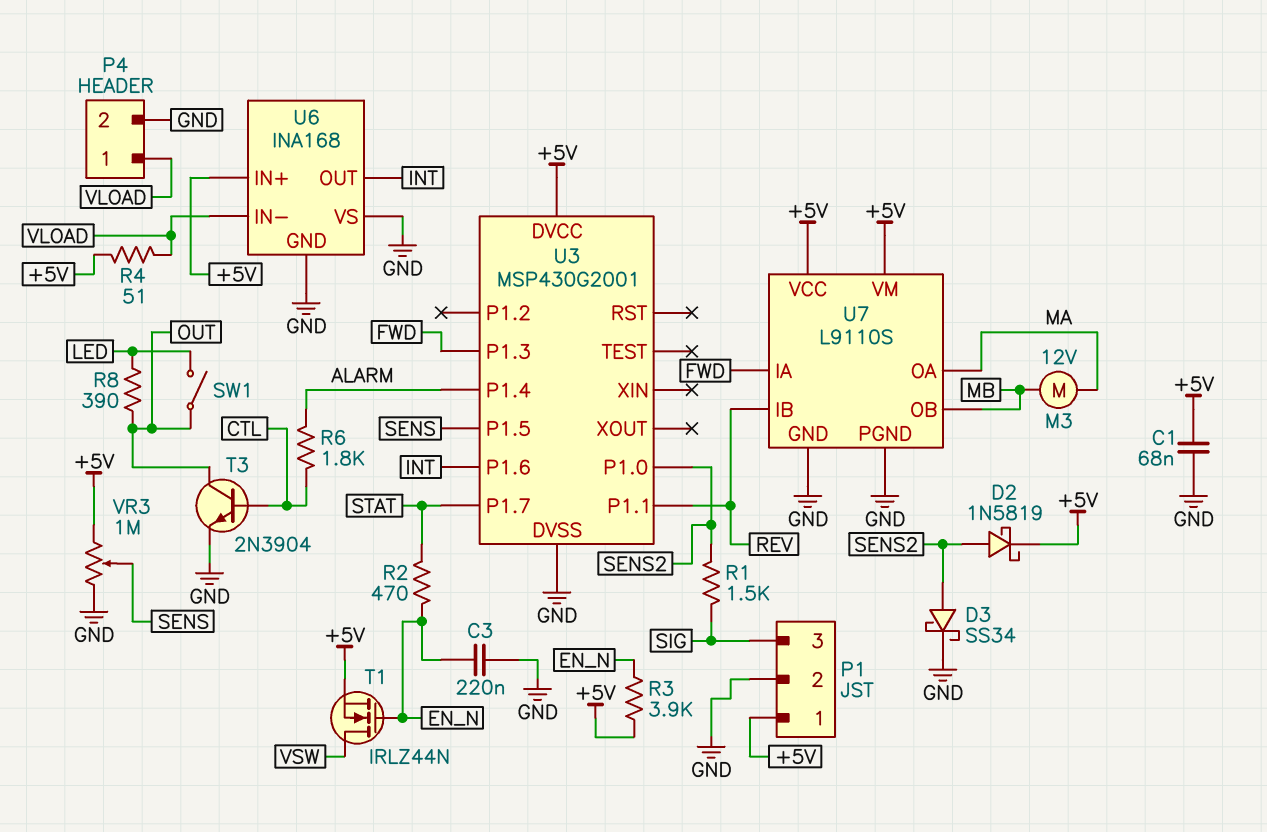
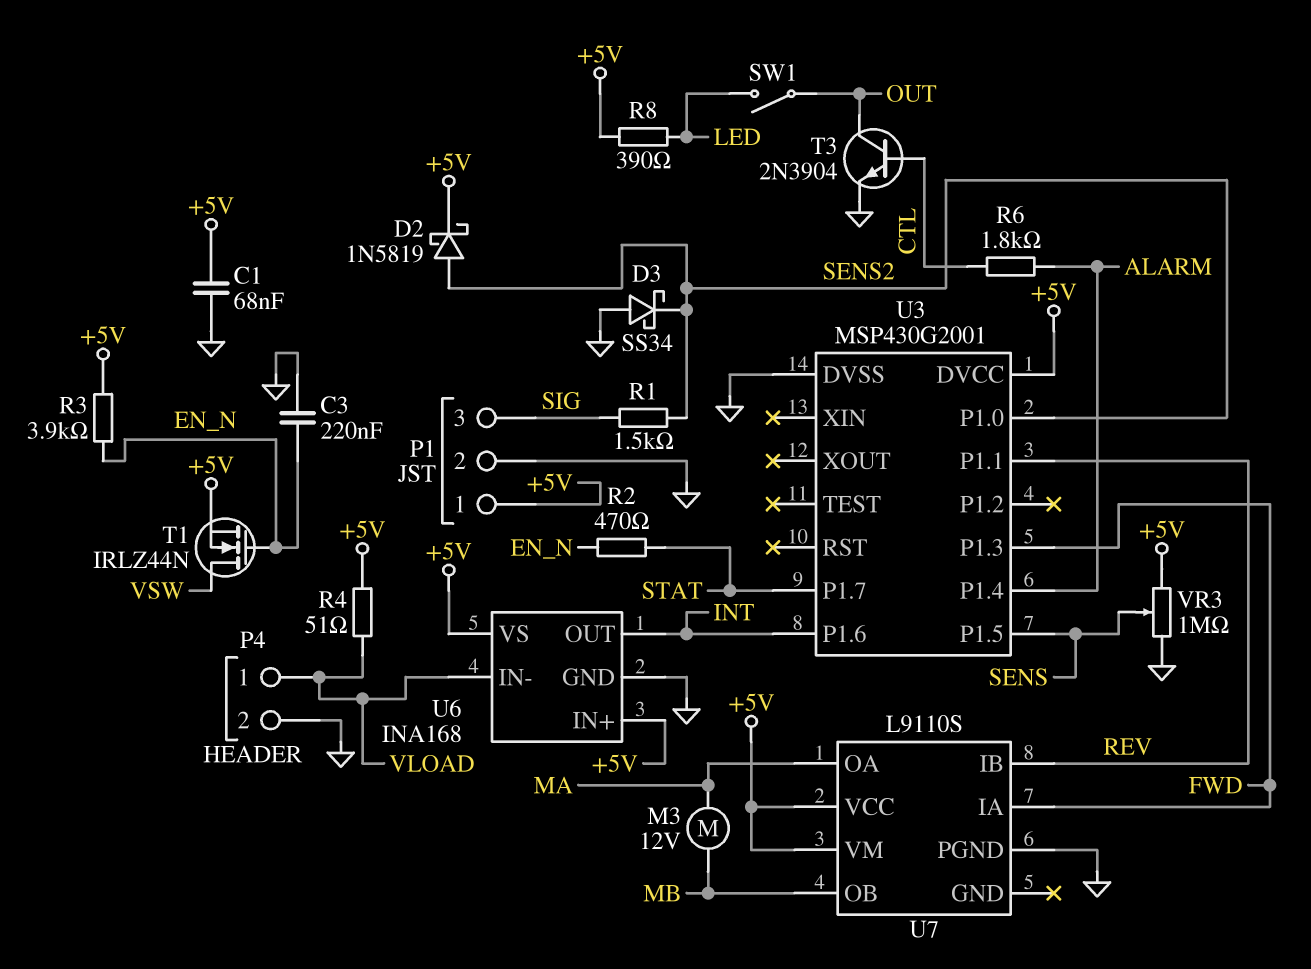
D3: schottky SS34 (A SENS2, K GND) -> schottky SS34 (A GND, K SENS2)
R8: 390 (LED, OUT) -> 390 (+5V, LED)
U6 pin VS: GND -> +5V
U7 pin GND: GND -> none

